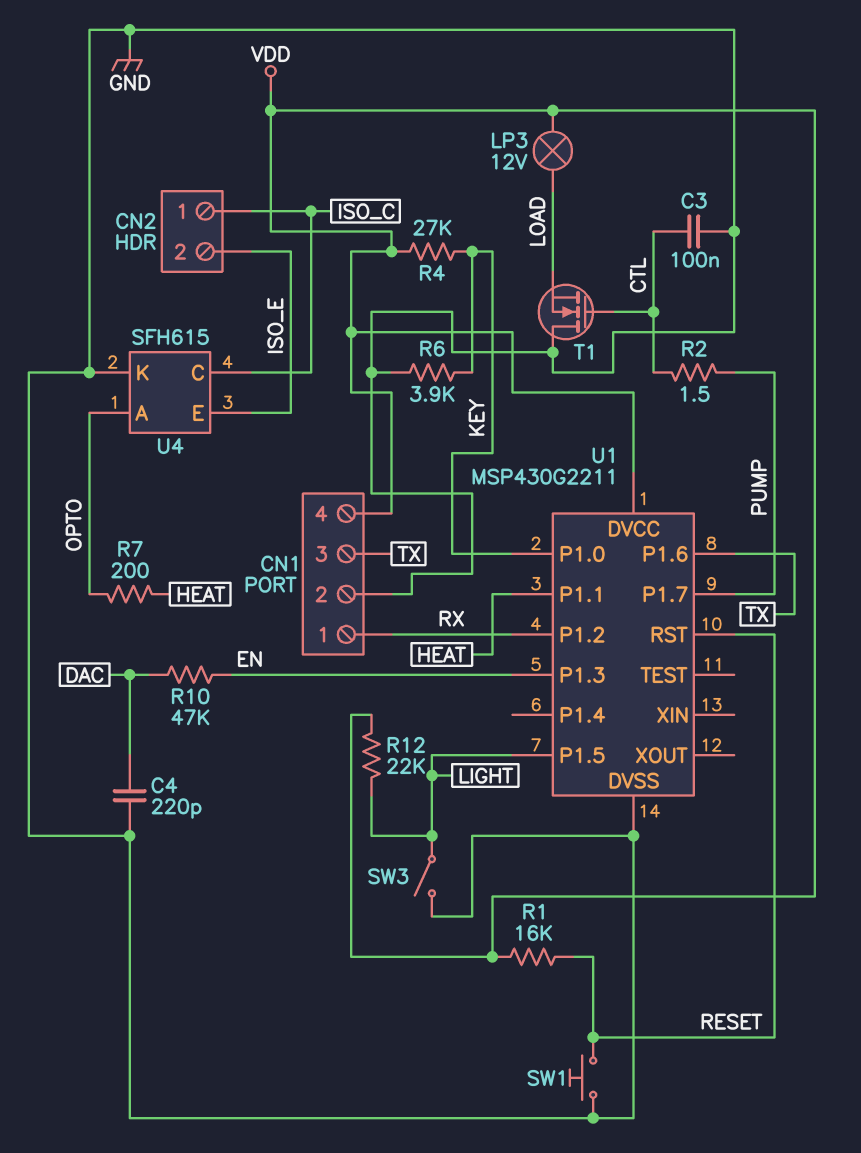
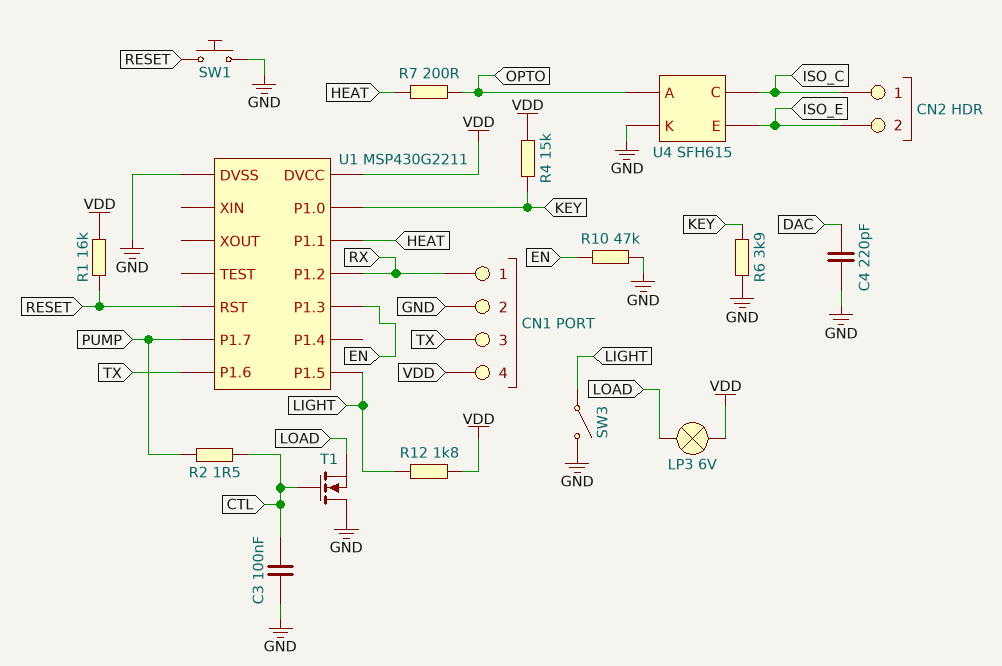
LP3: lamp 12V (LOAD, VDD) -> lamp 6V (LOAD, VDD)
R4: 27k (KEY, VDD) -> 15k (KEY, VDD)
R10: 47k (DAC, EN) -> 47k (EN, GND)
R12: 22k (LIGHT, VDD) -> 1.8k (LIGHT, VDD)

